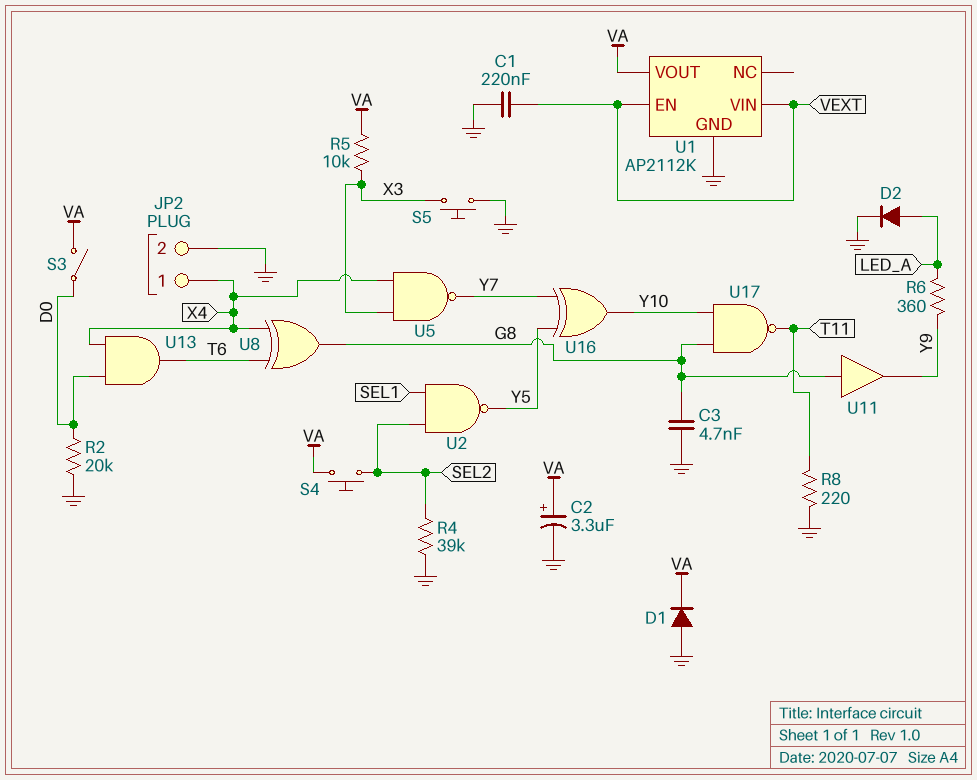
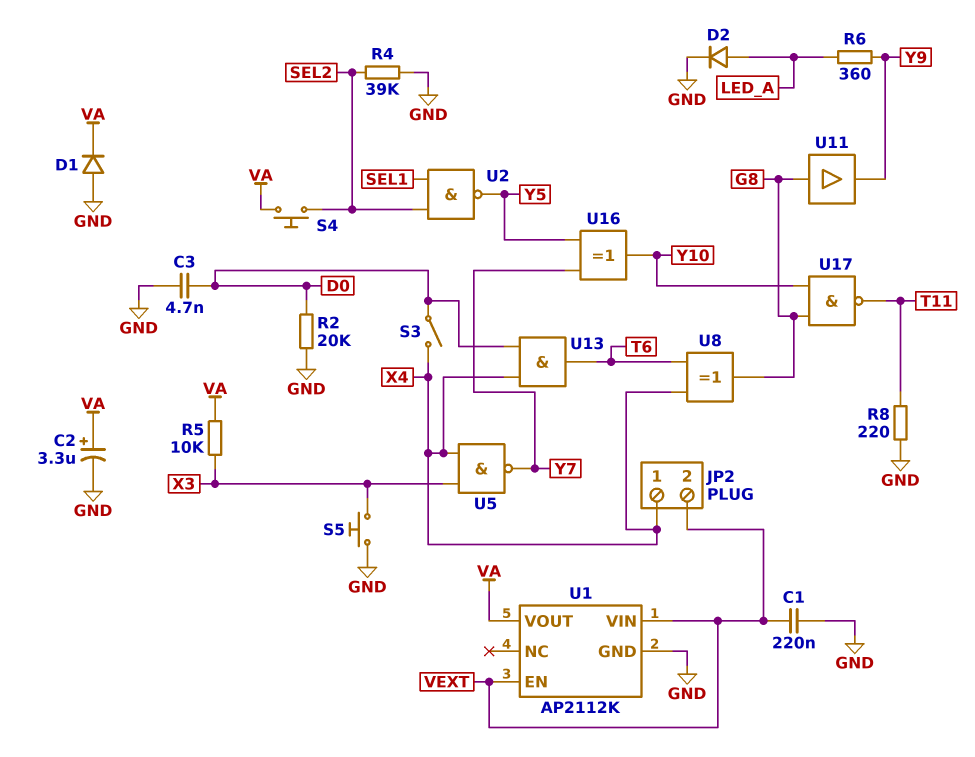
C3: 4.7nF (G8, GND) -> 4.7nF (D0, GND)
JP2 pin 2: GND -> VEXT
S3: switch (D0, VA) -> switch (D0, X4)

